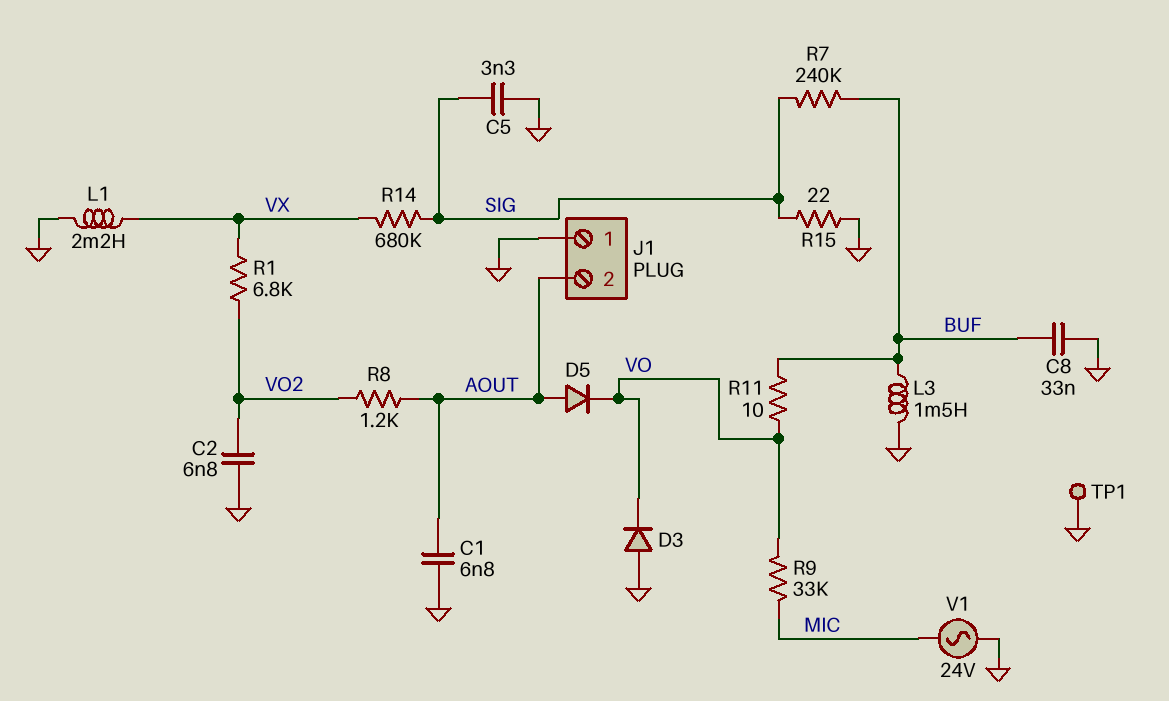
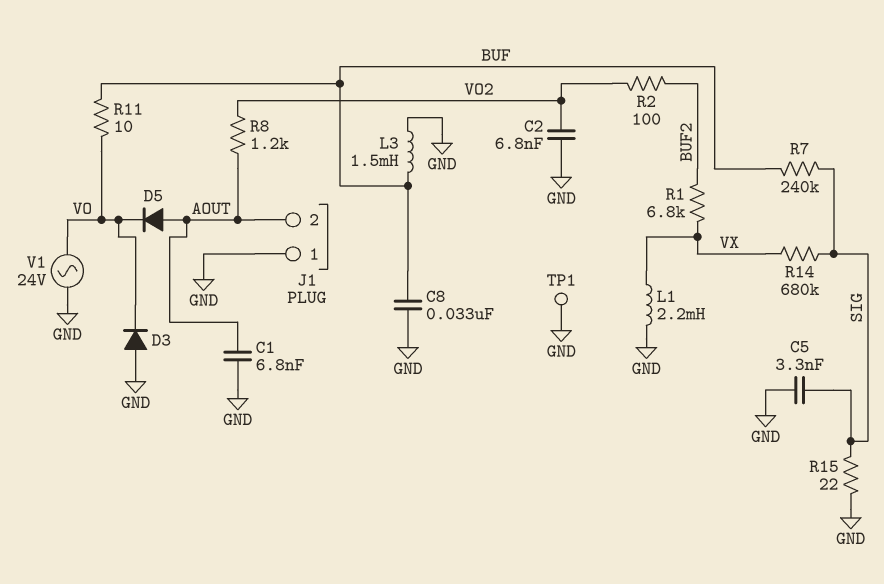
R1: 6.8k (VO2, VX) -> 6.8k (BUF2, VX)
R2: none -> 100 (BUF2, VO2)
R9: 33k (MIC, VO) -> none
V1: AC 24V (GND, MIC) -> AC 24V (GND, VO)

